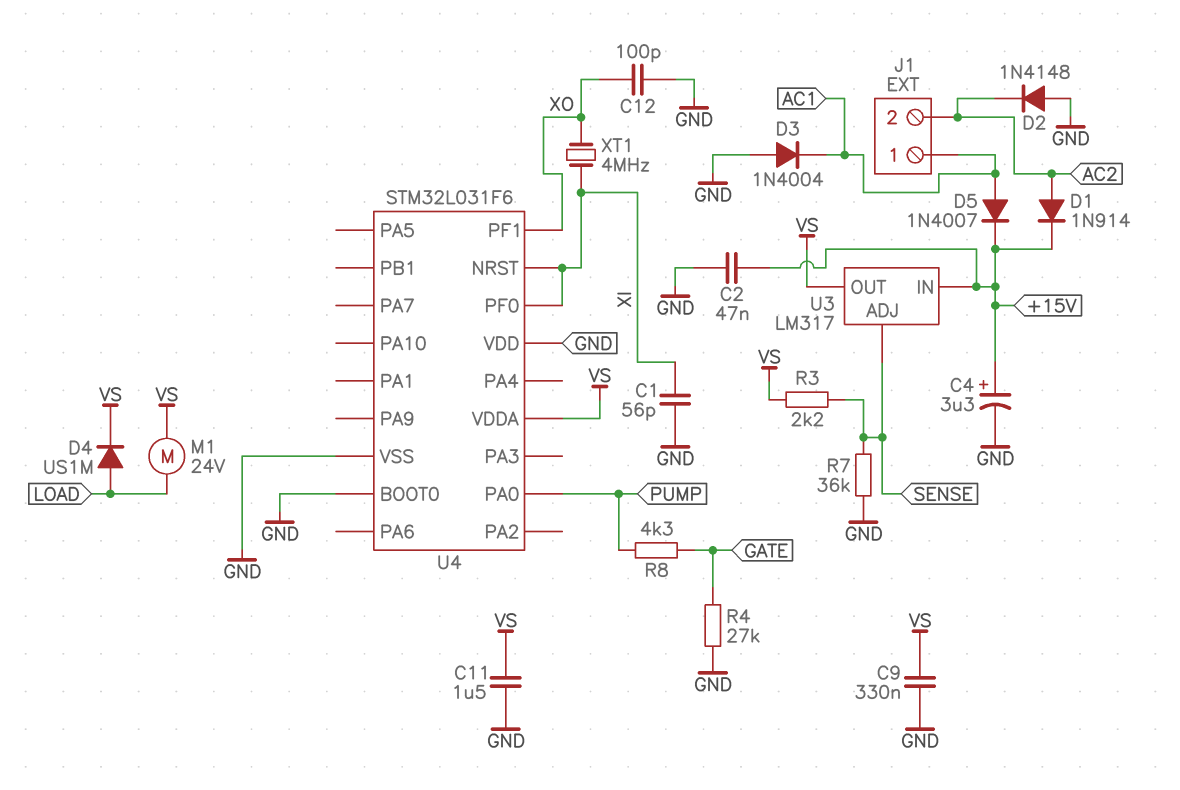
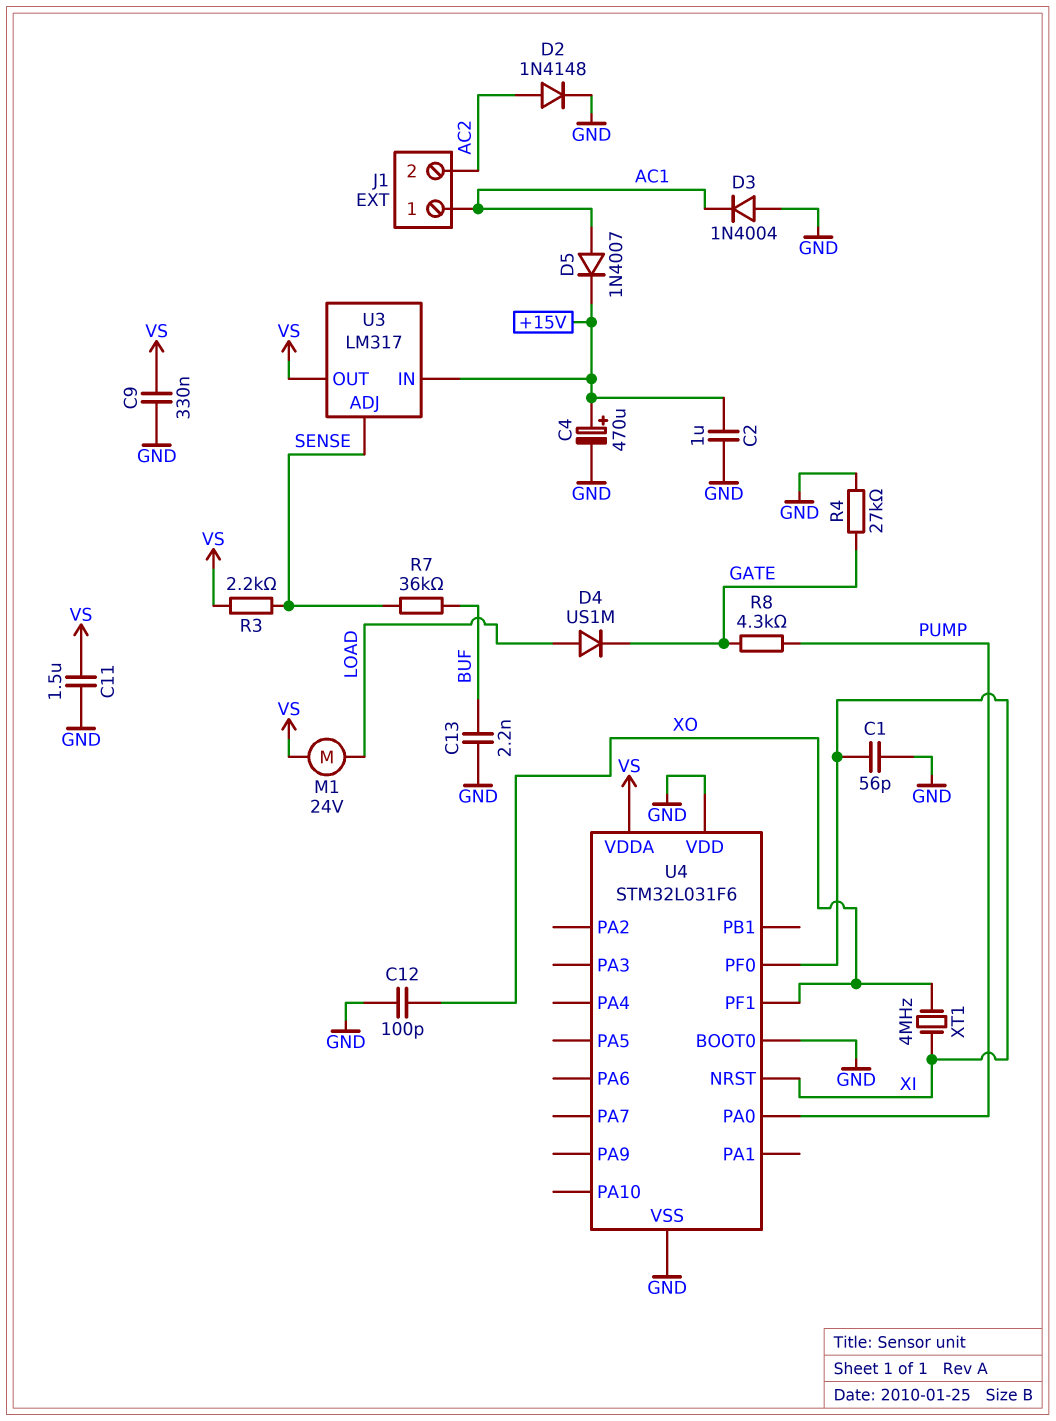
C2: 47nF (+15V, GND) -> 1uF (+15V, GND)
C4: 3.3uF (plus +15V, minus GND) -> 470uF (plus +15V, minus GND)
C13: none -> 2.2nF (BUF, GND)
D1: diode 1N914 (A AC2, K +15V) -> none
D2: diode 1N4148 (A GND, K AC2) -> diode 1N4148 (A AC2, K GND)
D4: diode US1M (A LOAD, K VS) -> diode US1M (A LOAD, K GATE)
R7: 36k (GND, SENSE) -> 36k (BUF, SENSE)

